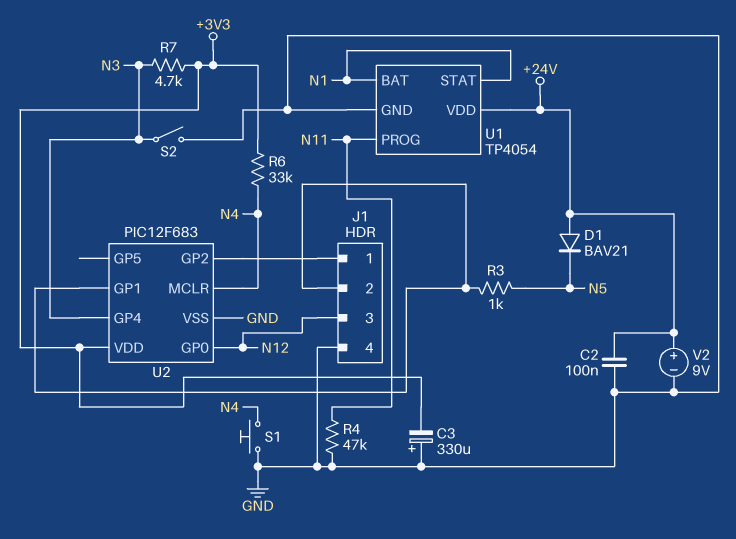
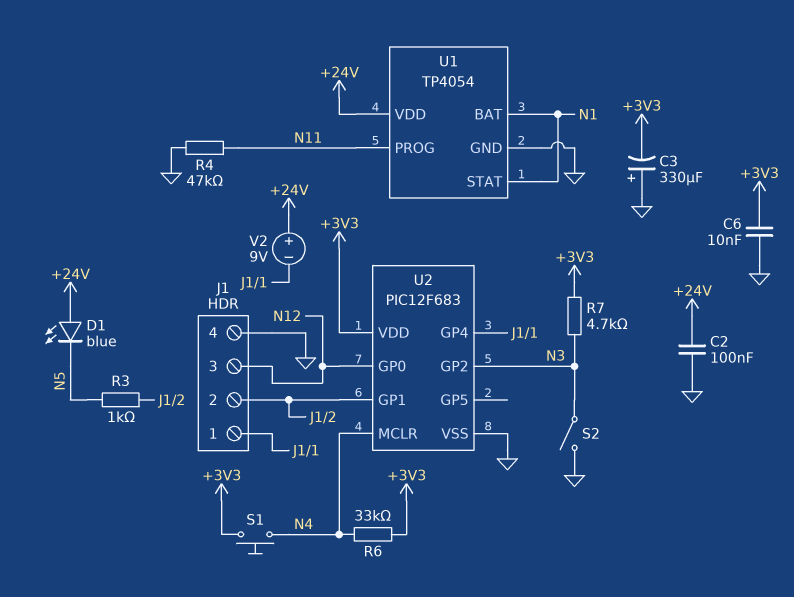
C6: none -> 10nF (+3V3, GND)
D1: diode BAV21 (A +24V, K N5) -> LED blue (A +24V, K N5)
S1: button (GND, N4) -> button (+3V3, N4)
U2 pin GP2: J1/1 -> N3
U2 pin GP4: N3 -> J1/1
V2: 9V (plus +24V, minus GND) -> 9V (plus +24V, minus J1/1)

